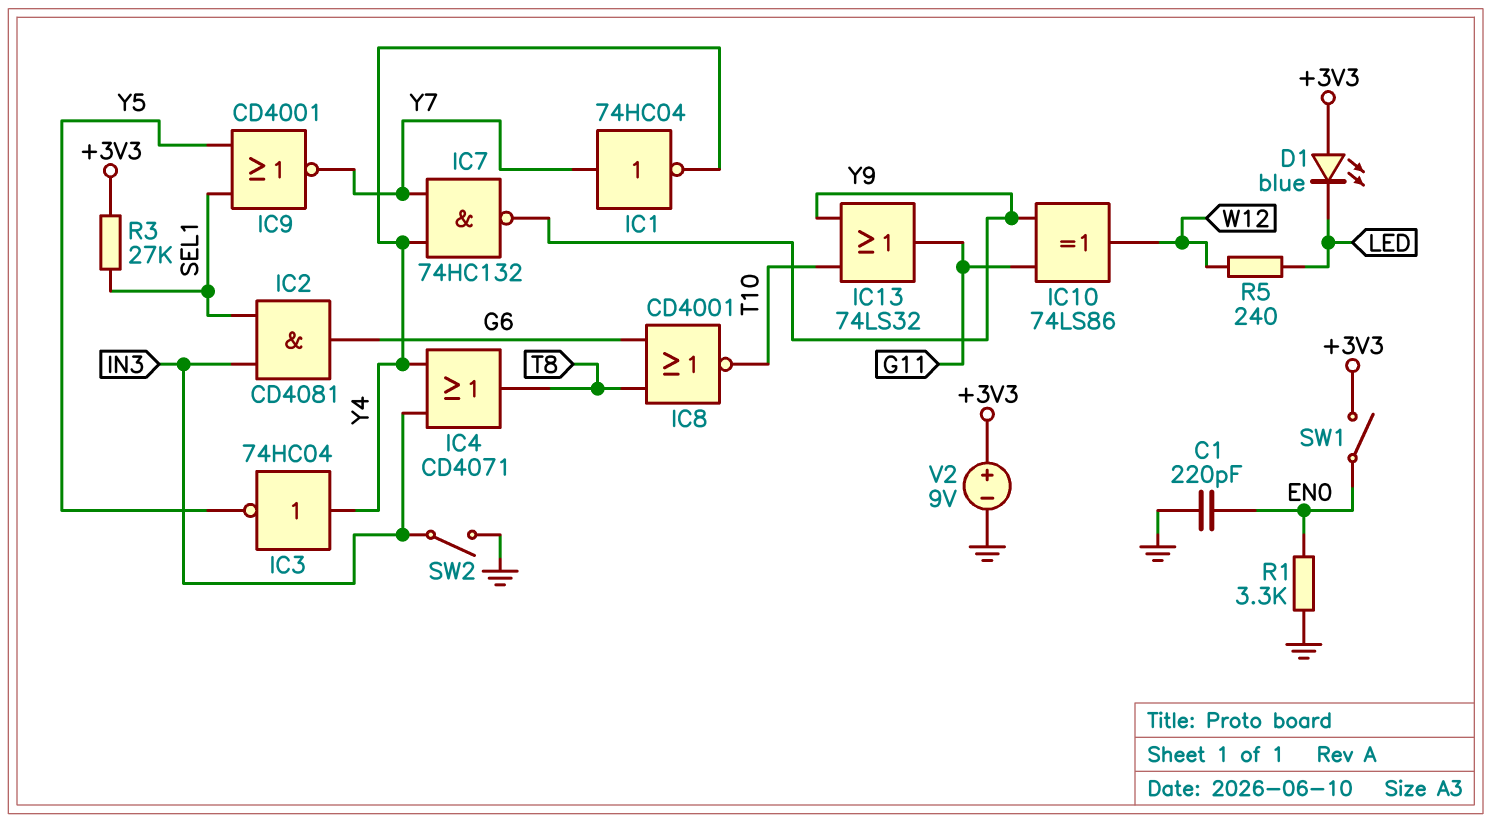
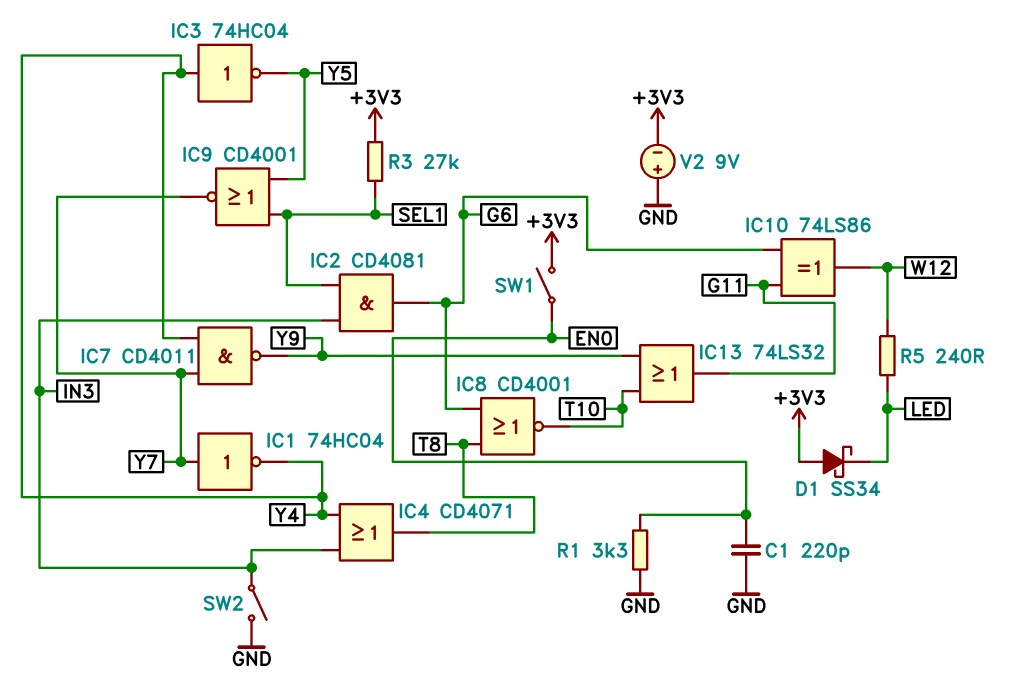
D1: LED blue (A +3V3, K LED) -> schottky SS34 (A +3V3, K LED)
IC7: NAND 74HC132 (in Y4, in Y7, out Y9) -> NAND CD4011 (in Y4, in Y7, out Y9)
IC10: XOR 74LS86 (in G11, in Y9, out W12) -> XOR 74LS86 (in G6, in G11, out W12)
V2: 9V (plus +3V3, minus GND) -> 9V (plus GND, minus +3V3)

